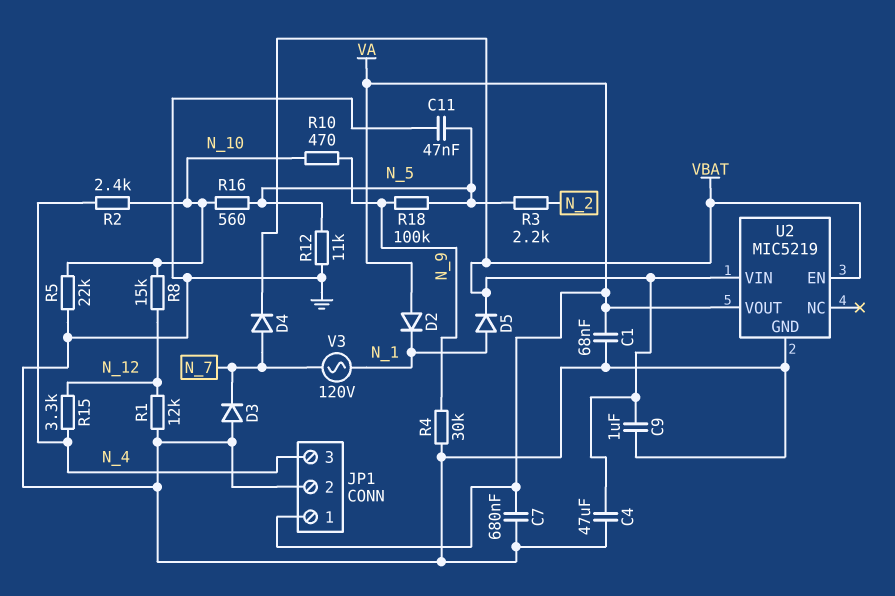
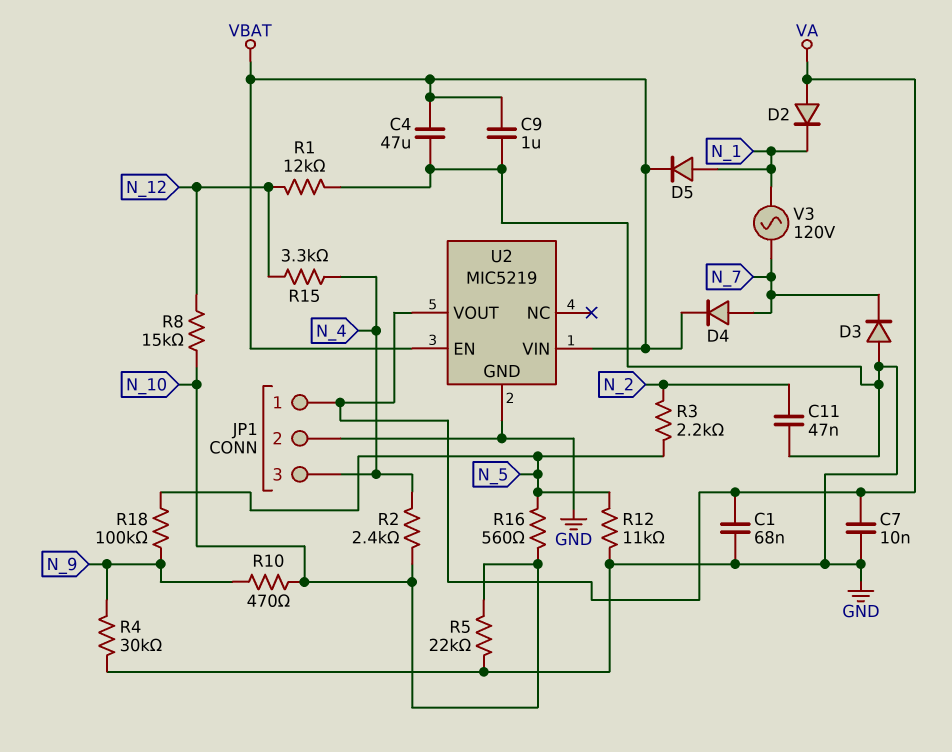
C7: 680nF (GND, VA) -> 10nF (GND, VA)
C11: 47nF (GND, N_5) -> 47nF (GND, N_2)

